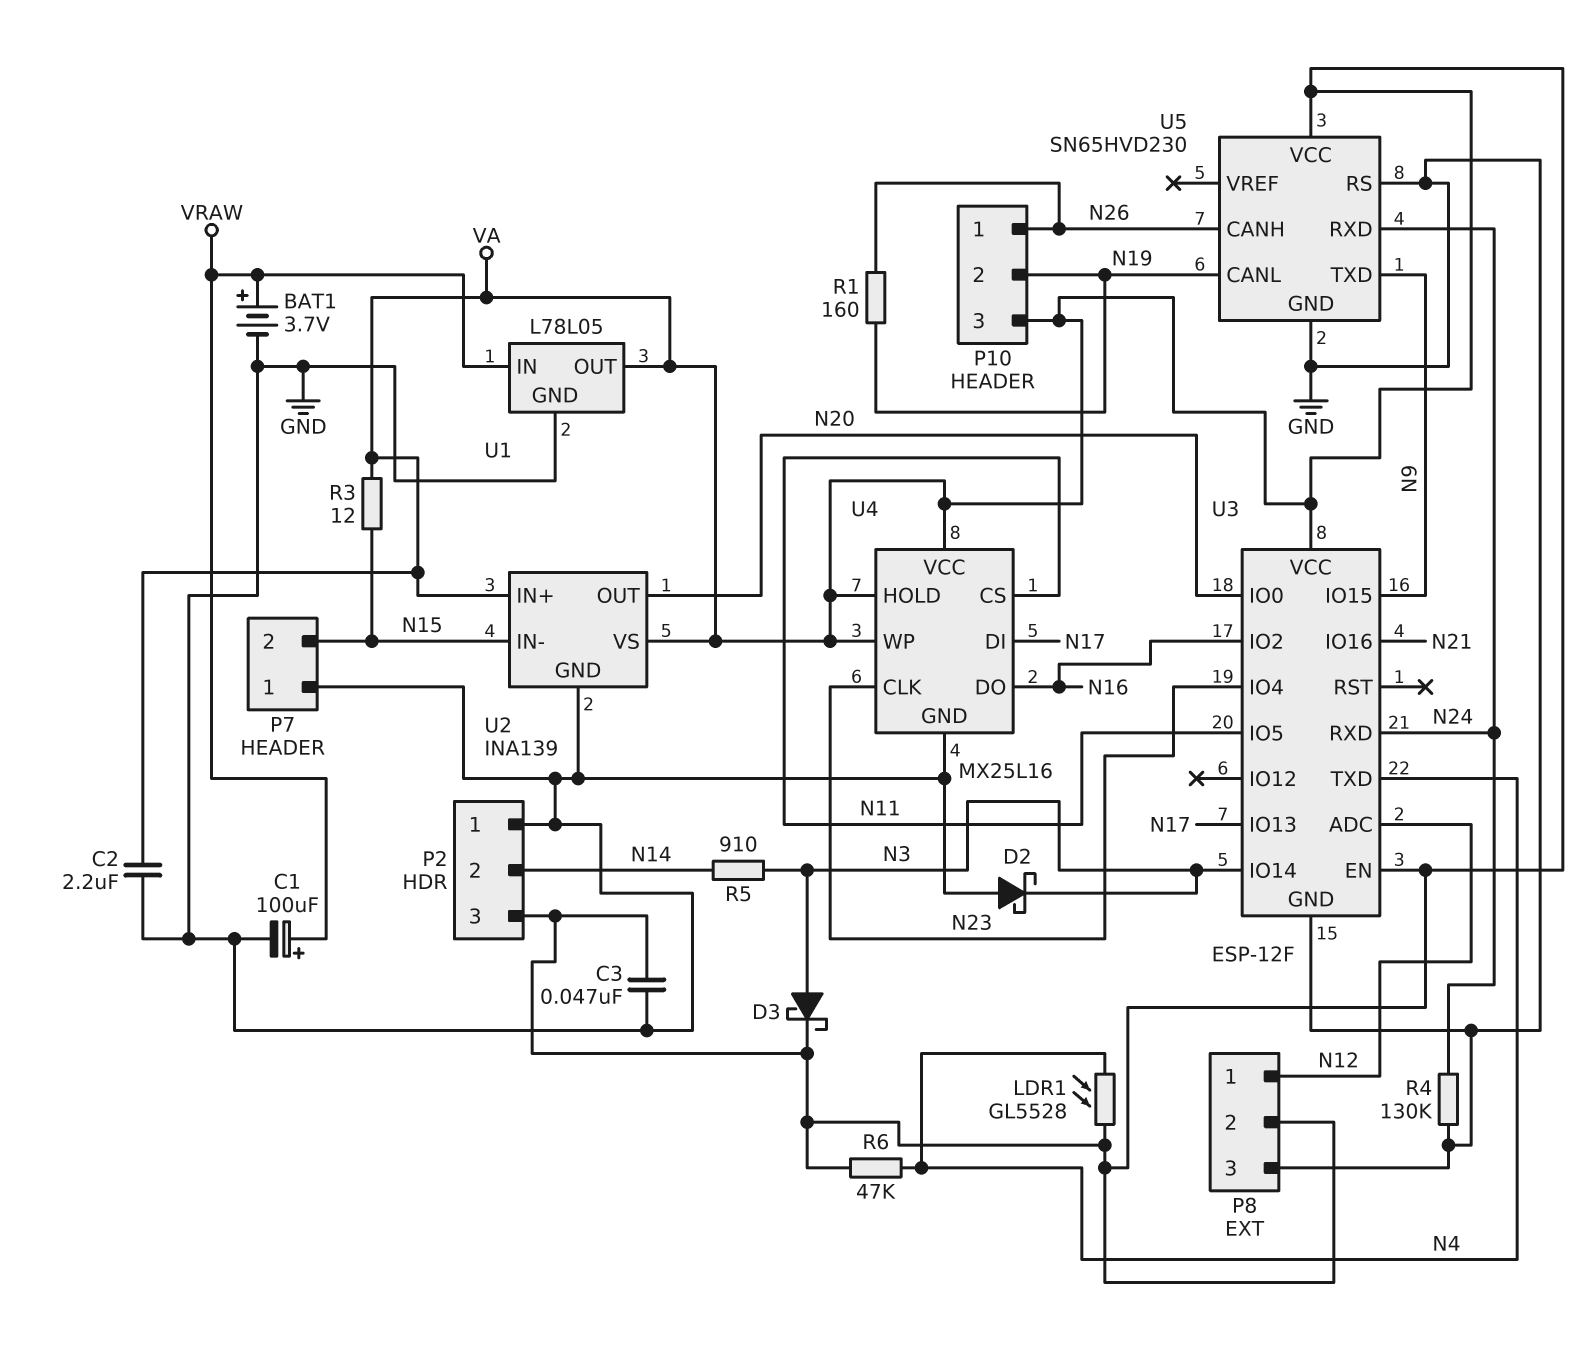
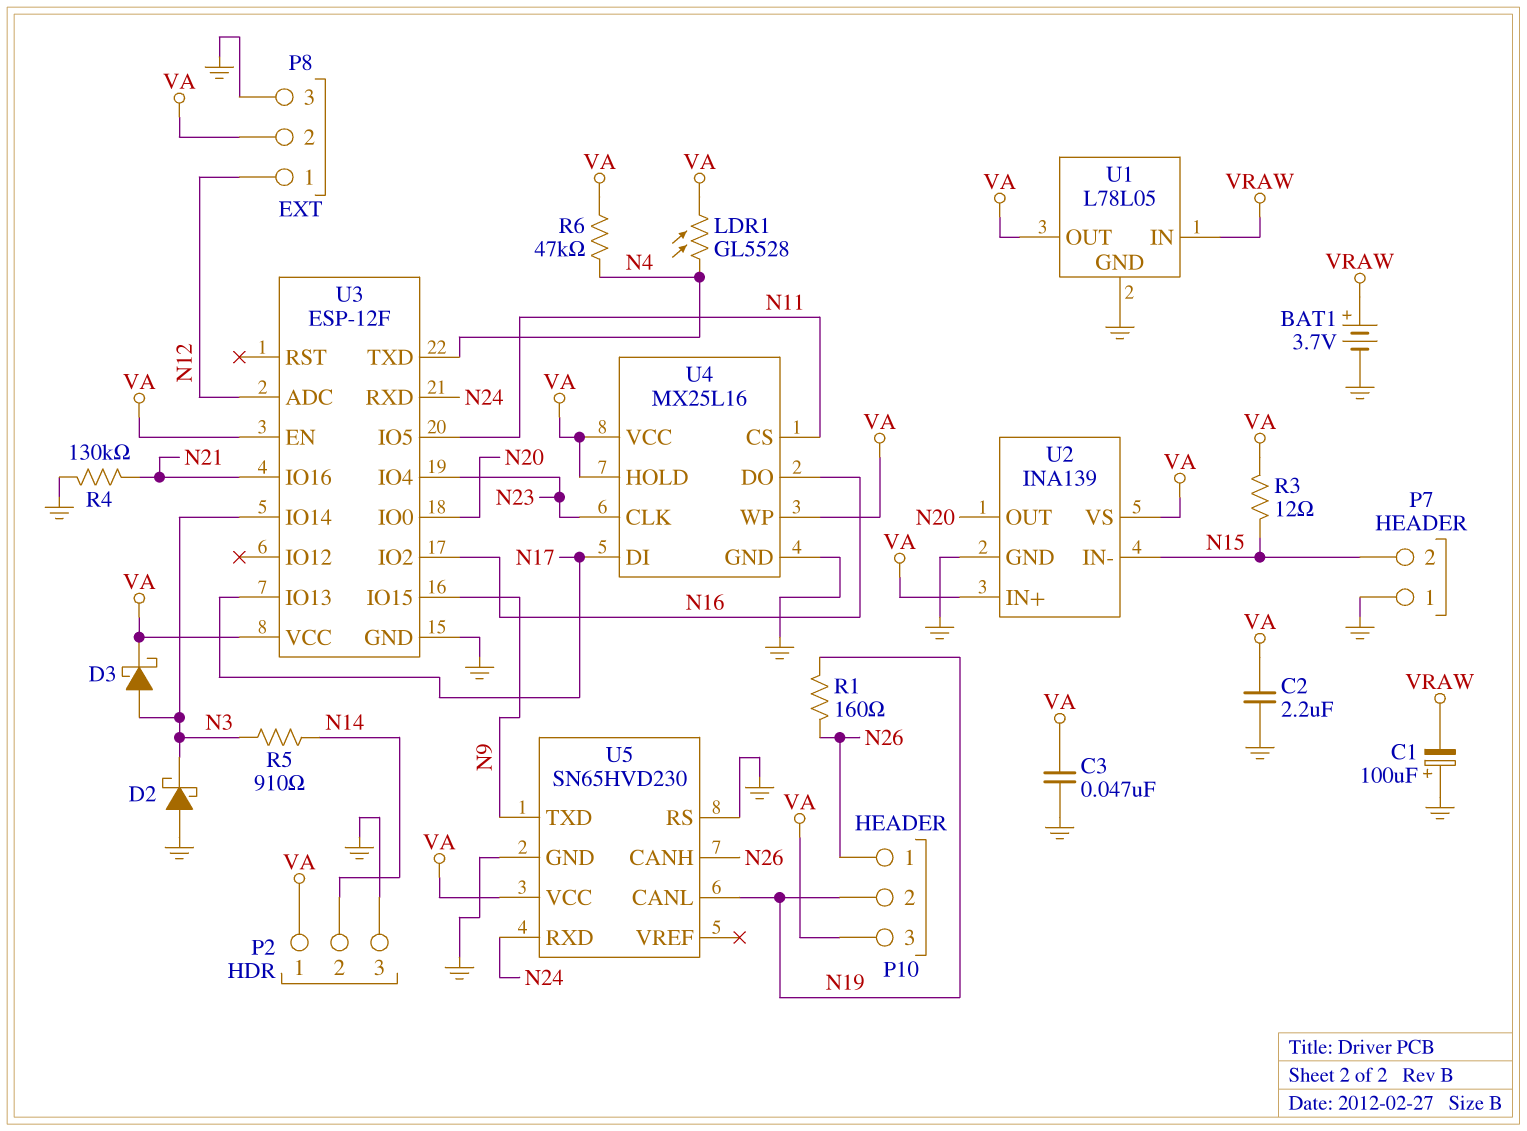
C1: 100uF (plus VRAW, minus GND) -> 100uF (plus GND, minus VRAW)
P2 pin 1: GND -> VA
P2 pin 3: VA -> GND
R4: 130k (GND, N24) -> 130k (GND, N21)

